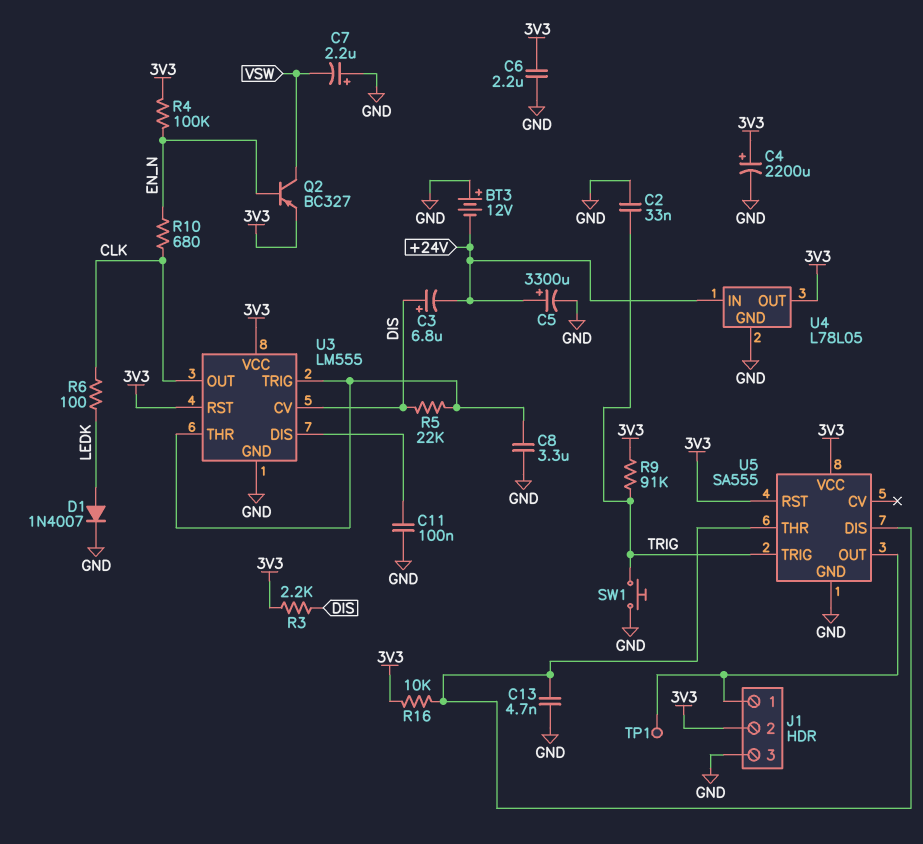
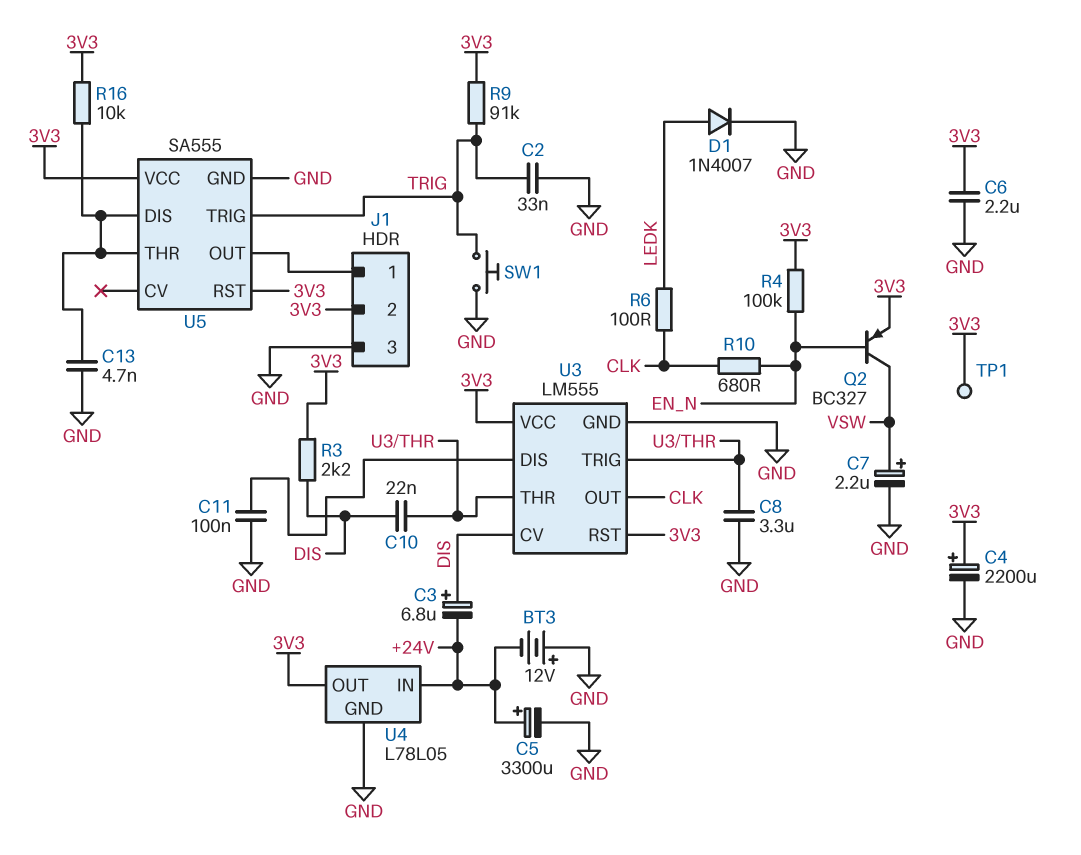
C7: 2.2uF (plus GND, minus VSW) -> 2.2uF (plus VSW, minus GND)
C10: none -> 22nF (DIS, U3/THR)
R5: 22k (DIS, U3/THR) -> none
TP1: test point (J1/1) -> test point (3V3)

